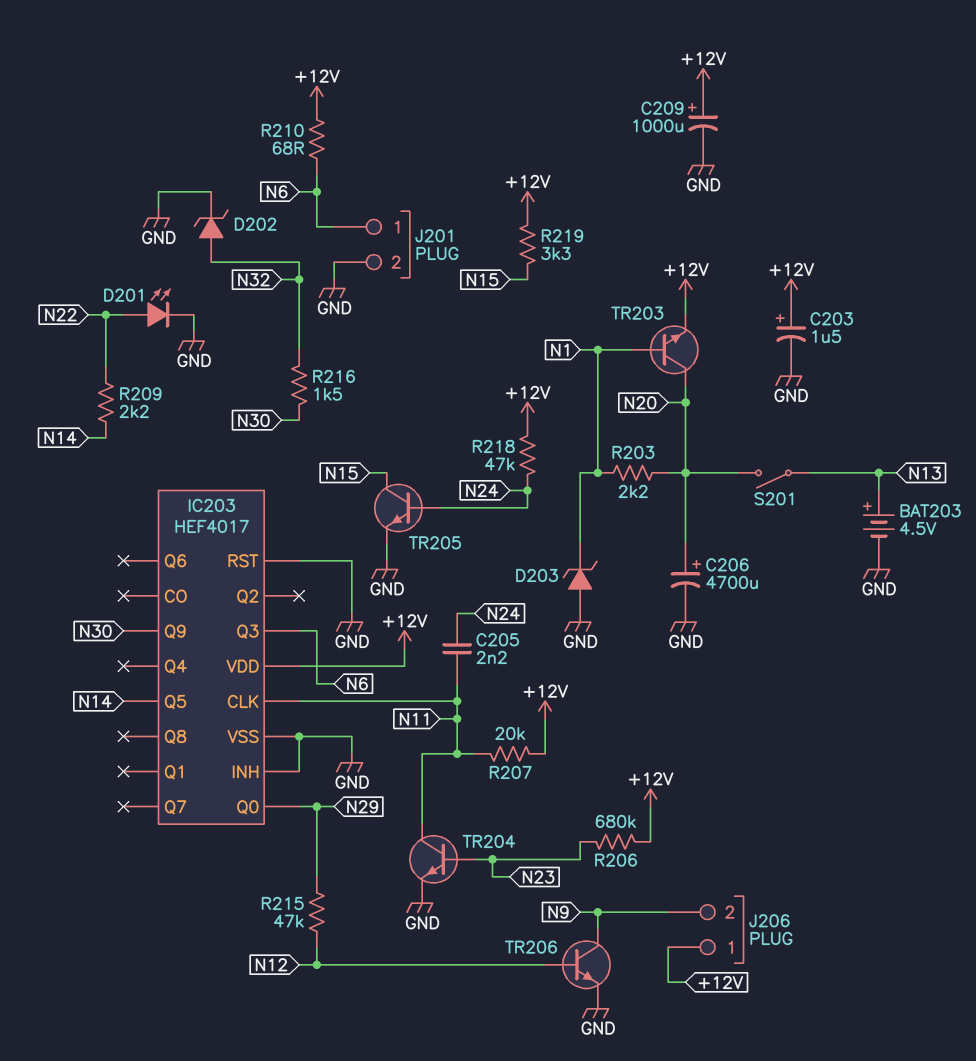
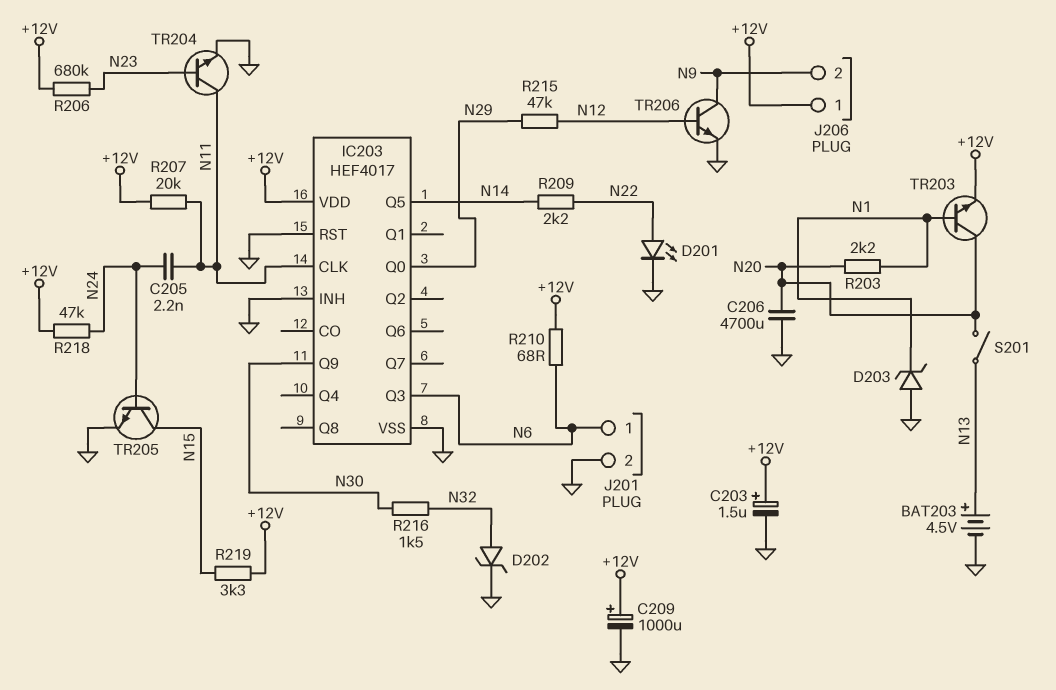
C206: 4700uF (plus N20, minus GND) -> 4700uF (GND, N20)

